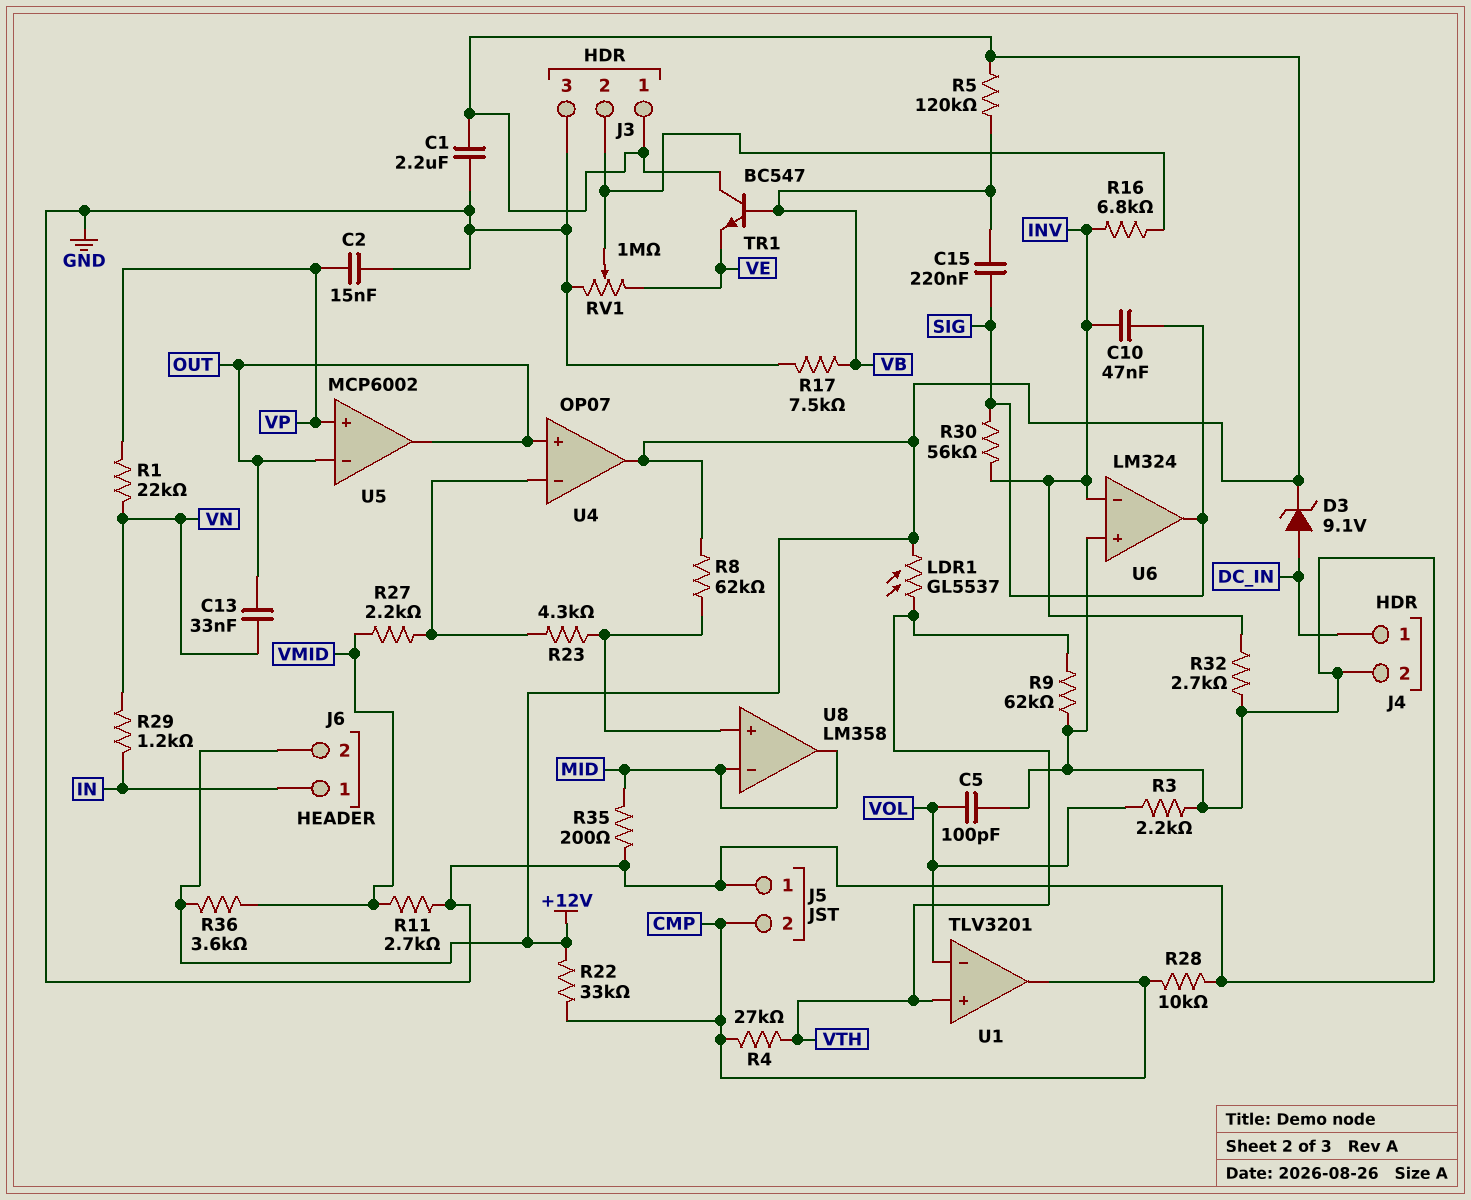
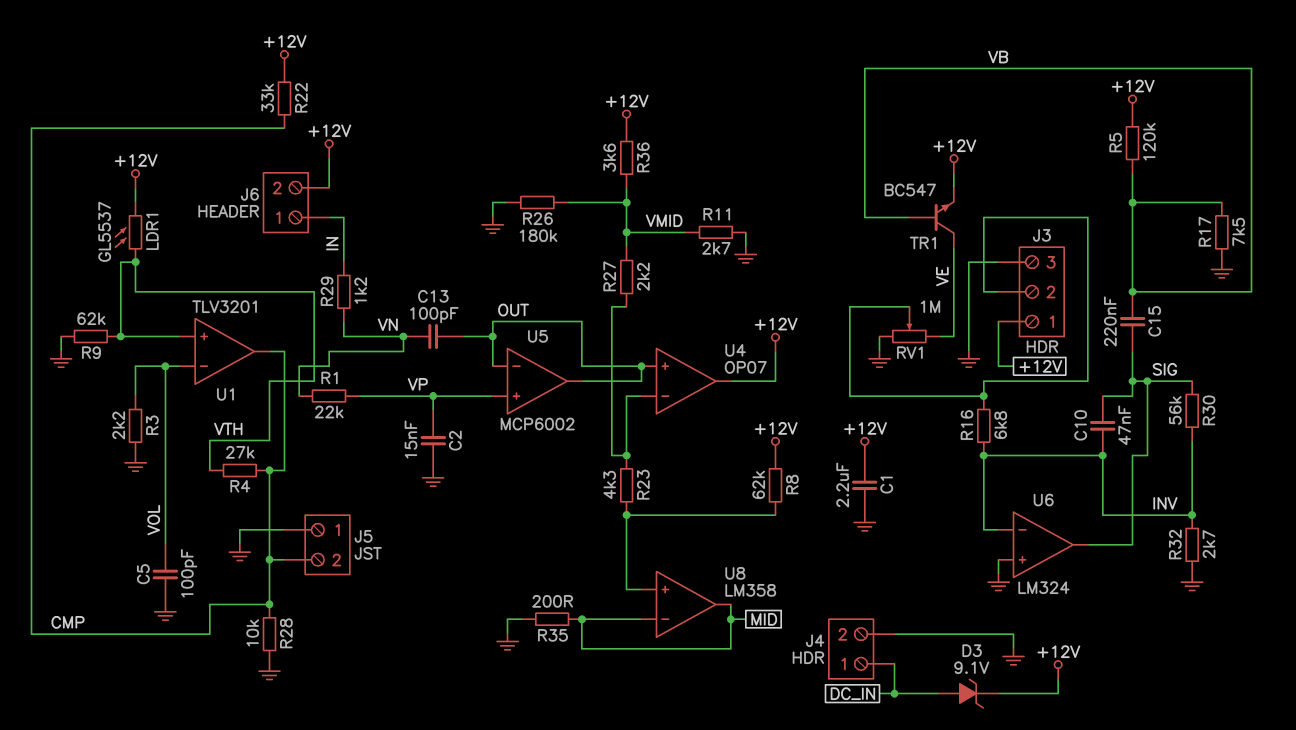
C13: 33nF (OUT, VN) -> 100pF (OUT, VN)
R26: none -> 180k (GND, VMID)
TR1: NPN BC547 (B VB, C +12V, E VE) -> NPN BC547 (B VB, C VE, E +12V)

